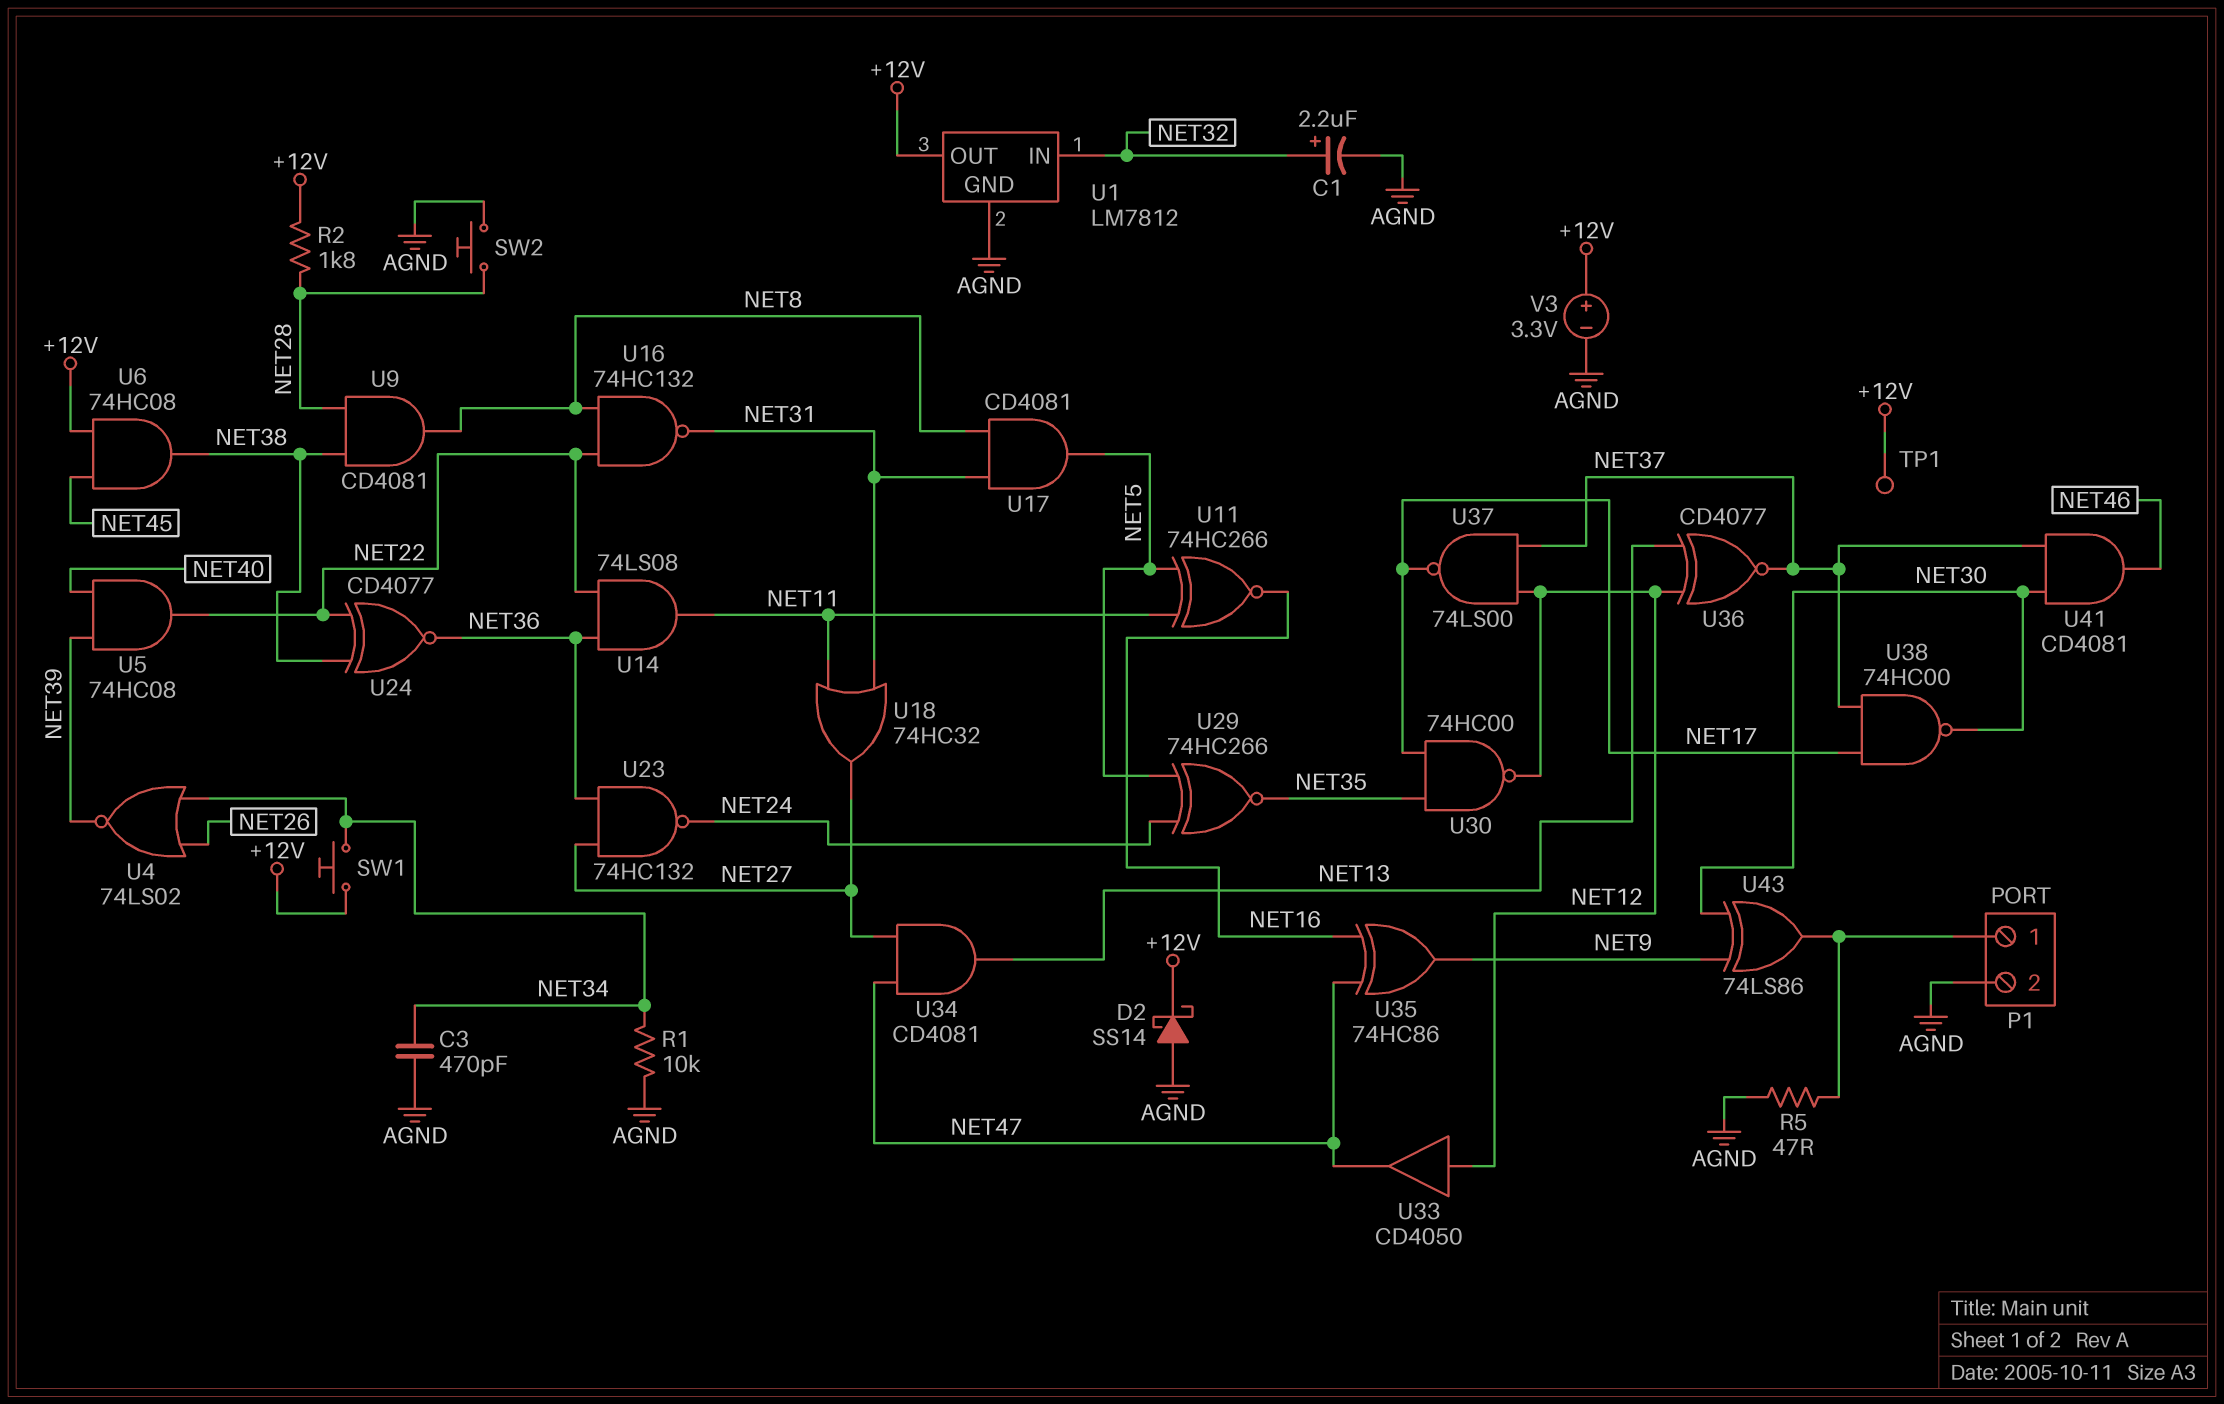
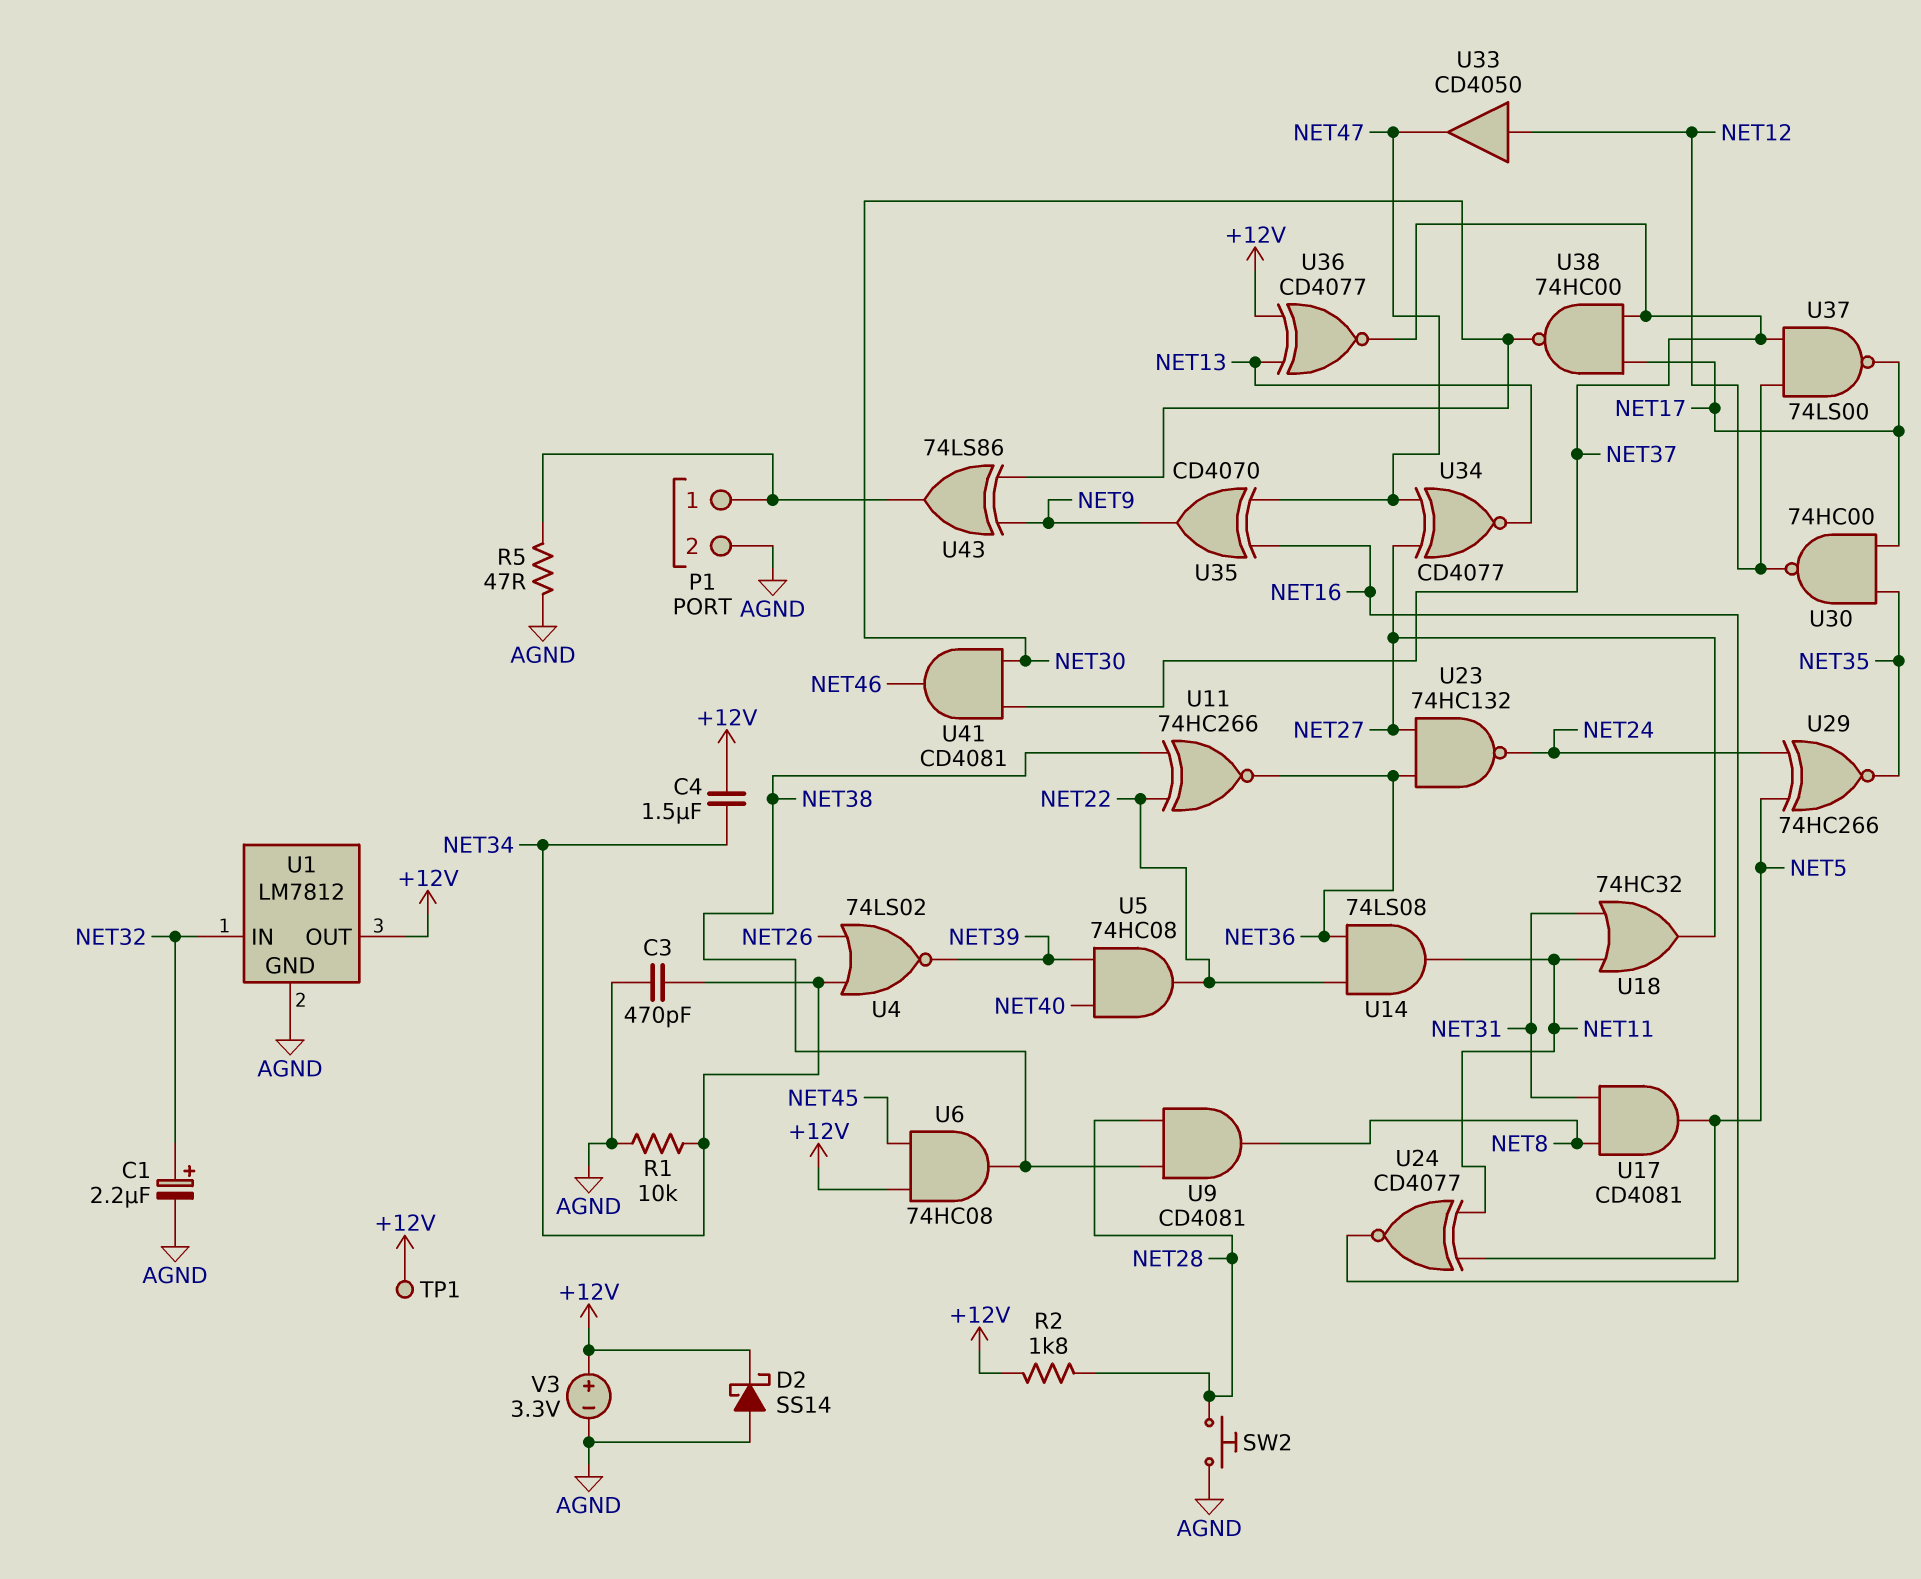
C4: none -> 1.5uF (+12V, NET34)
SW1: button (+12V, NET34) -> none
U11: XNOR 74HC266 (in NET5, in NET11, out NET16) -> XNOR 74HC266 (in NET22, in NET38, out NET36)
U16: NAND 74HC132 (in NET8, in NET22, out NET31) -> none
U24: XNOR CD4077 (in NET22, in NET38, out NET36) -> XNOR CD4077 (in NET5, in NET11, out NET16)
U34: AND CD4081 (in NET27, in NET47, out NET13) -> XNOR CD4077 (in NET27, in NET47, out NET13)
U35: XOR 74HC86 (in NET16, in NET47, out NET9) -> XOR CD4070 (in NET16, in NET47, out NET9)
U36: XNOR CD4077 (in NET12, in NET13, out NET37) -> XNOR CD4077 (in +12V, in NET13, out NET37)

